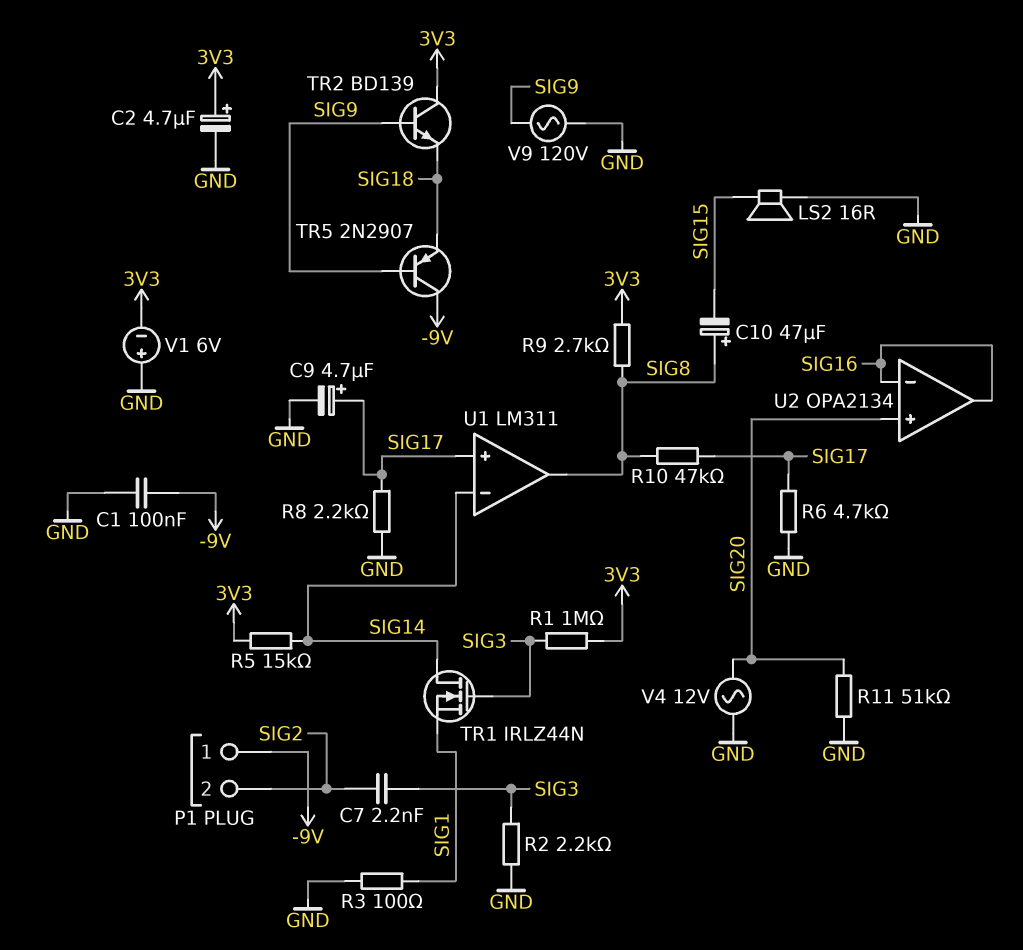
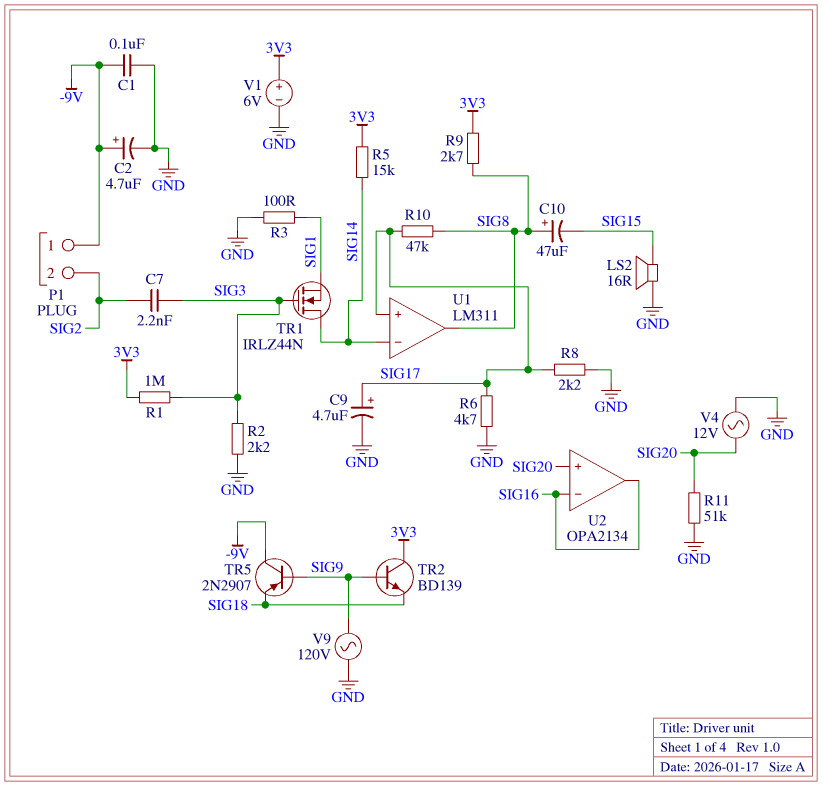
C2: 4.7uF (plus 3V3, minus GND) -> 4.7uF (plus -9V, minus GND)
V1: 6V (plus GND, minus 3V3) -> 6V (plus 3V3, minus GND)

